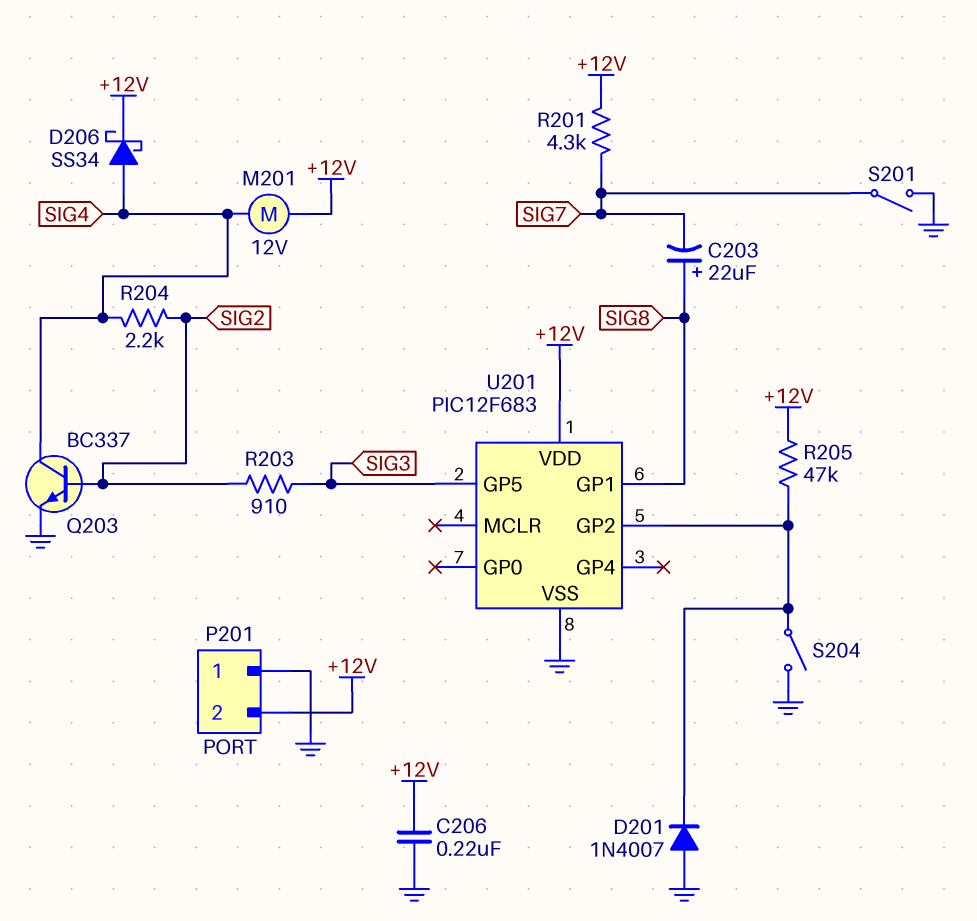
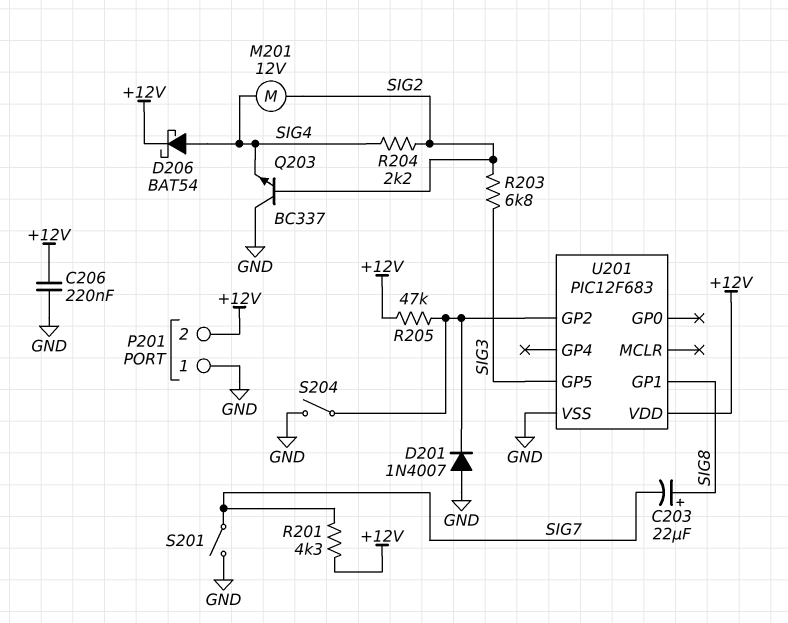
D206: schottky SS34 (A SIG4, K +12V) -> schottky BAT54 (A SIG4, K +12V)
M201: motor 12V (+12V, SIG4) -> motor 12V (SIG2, SIG4)
Q203: NPN BC337 (B SIG2, C SIG4, E GND) -> NPN BC337 (B SIG2, C GND, E SIG4)
R203: 910 (SIG2, SIG3) -> 6.8k (SIG2, SIG3)

